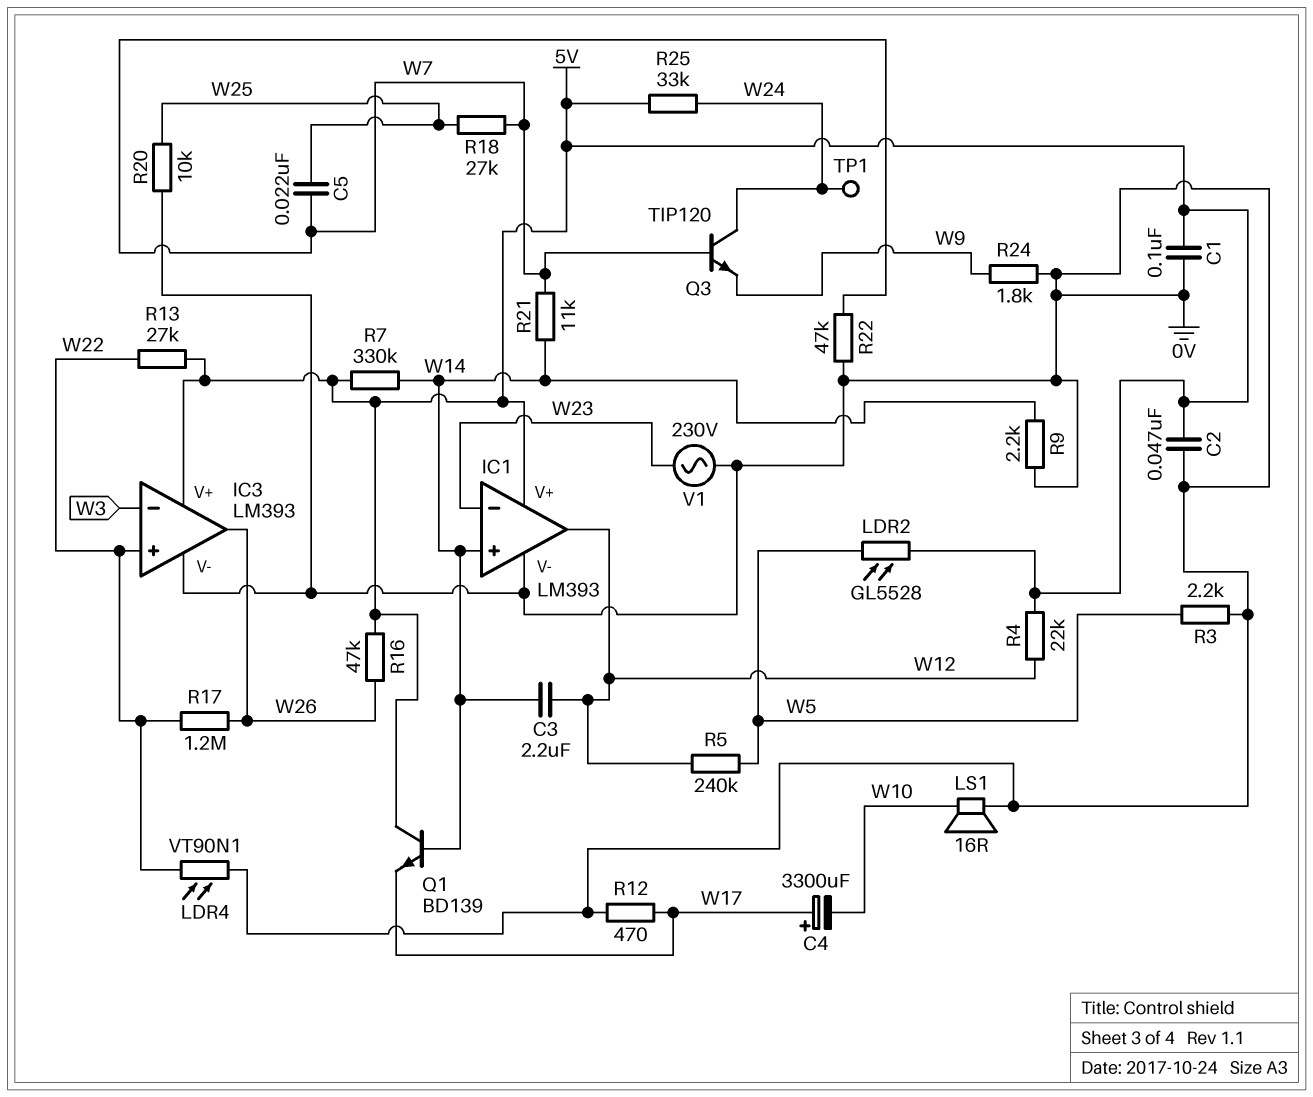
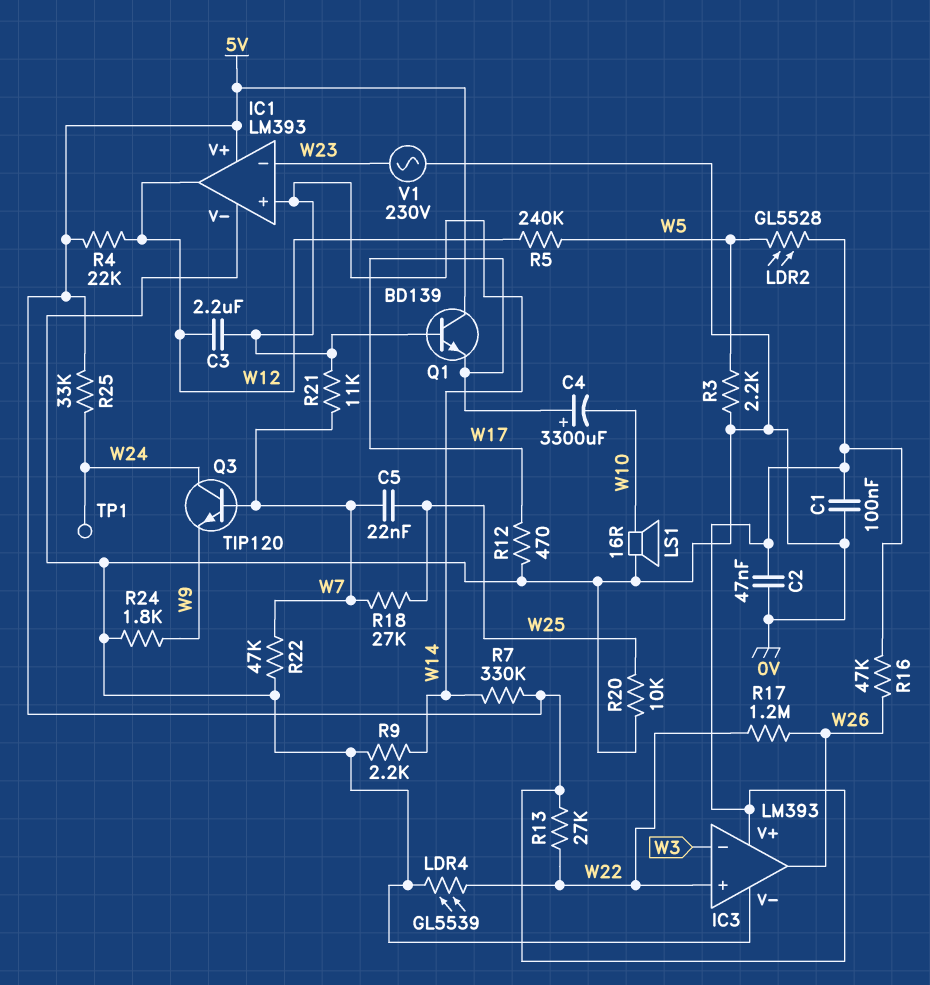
LDR4: VT90N1 (0V, W22) -> GL5539 (0V, W22)

